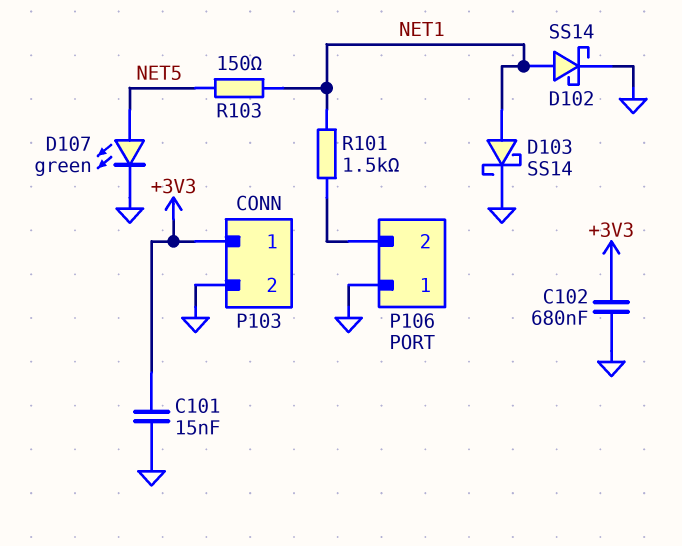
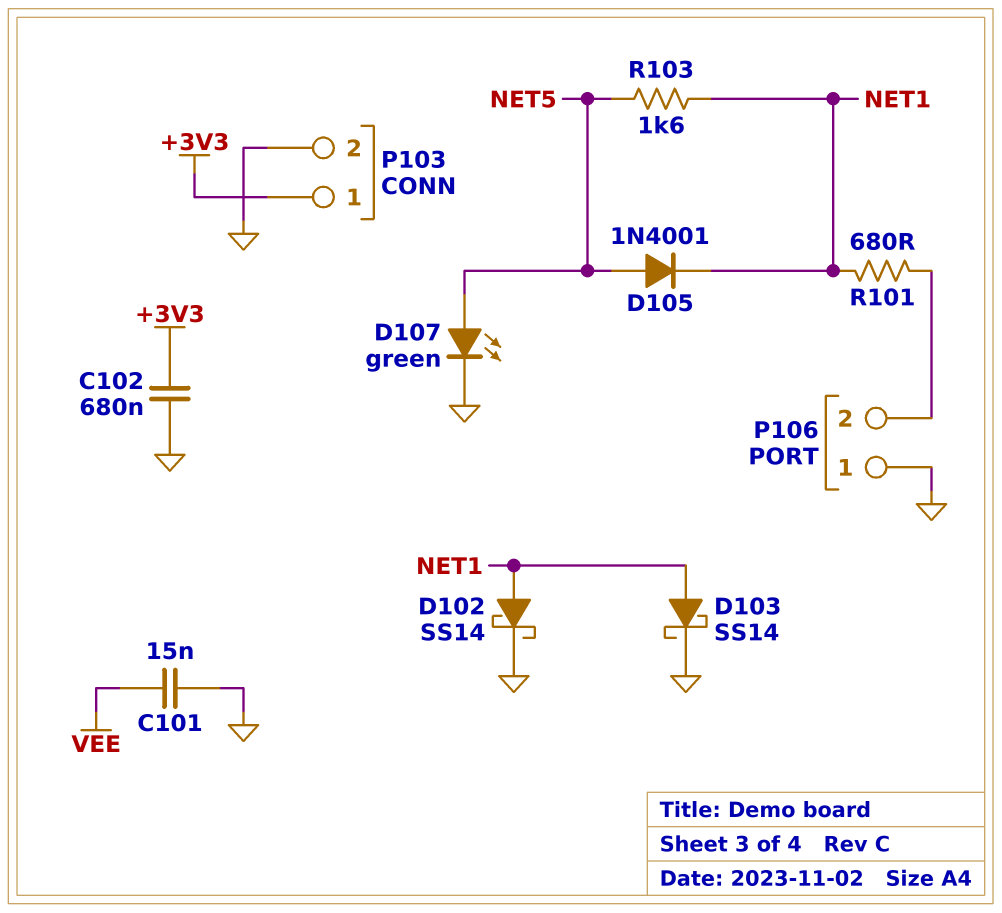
C101: 15nF (+3V3, GND) -> 15nF (GND, VEE)
D105: none -> diode 1N4001 (A NET5, K NET1)
R101: 1.5k (NET1, P106/2) -> 680 (NET1, P106/2)
R103: 150 (NET1, NET5) -> 1.6k (NET1, NET5)

